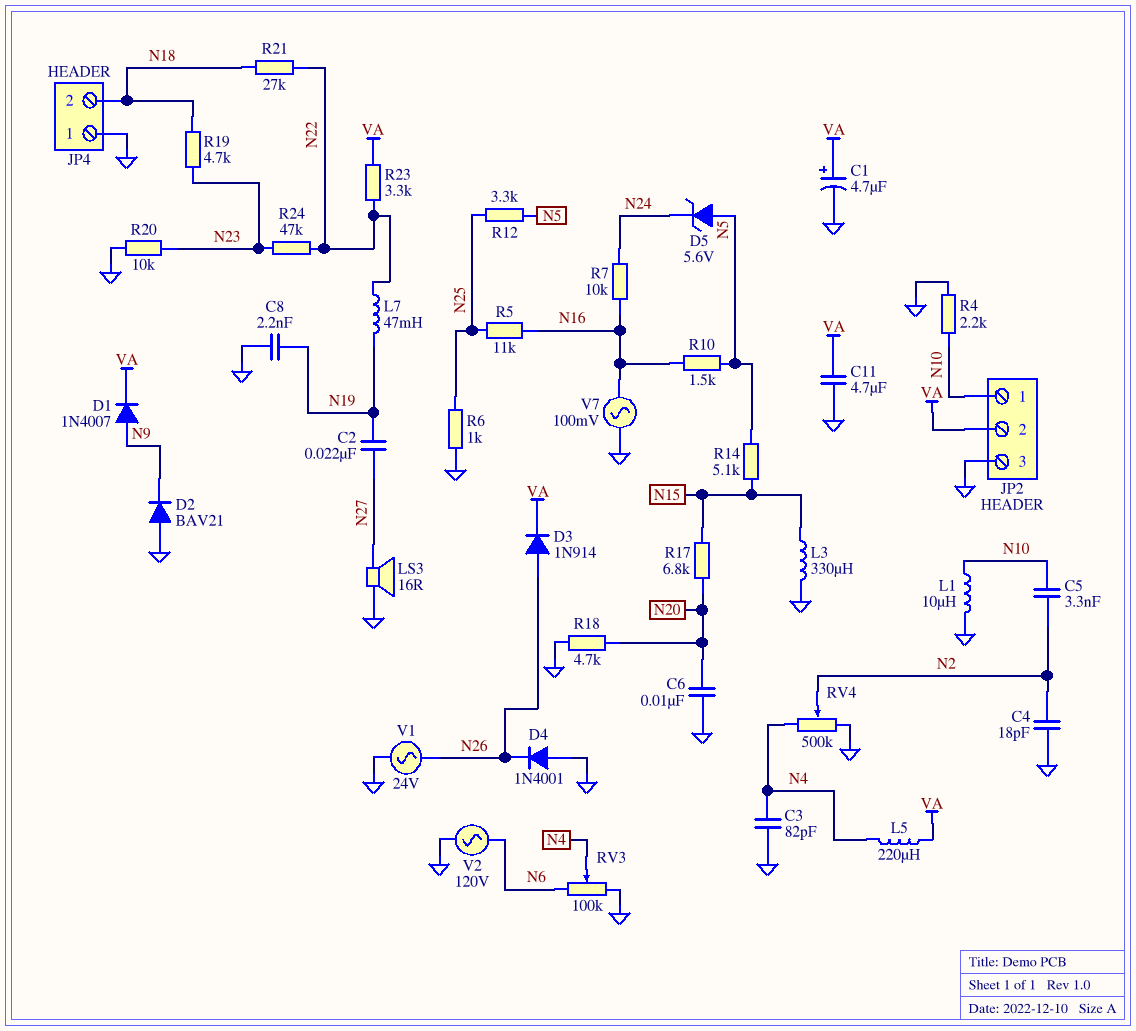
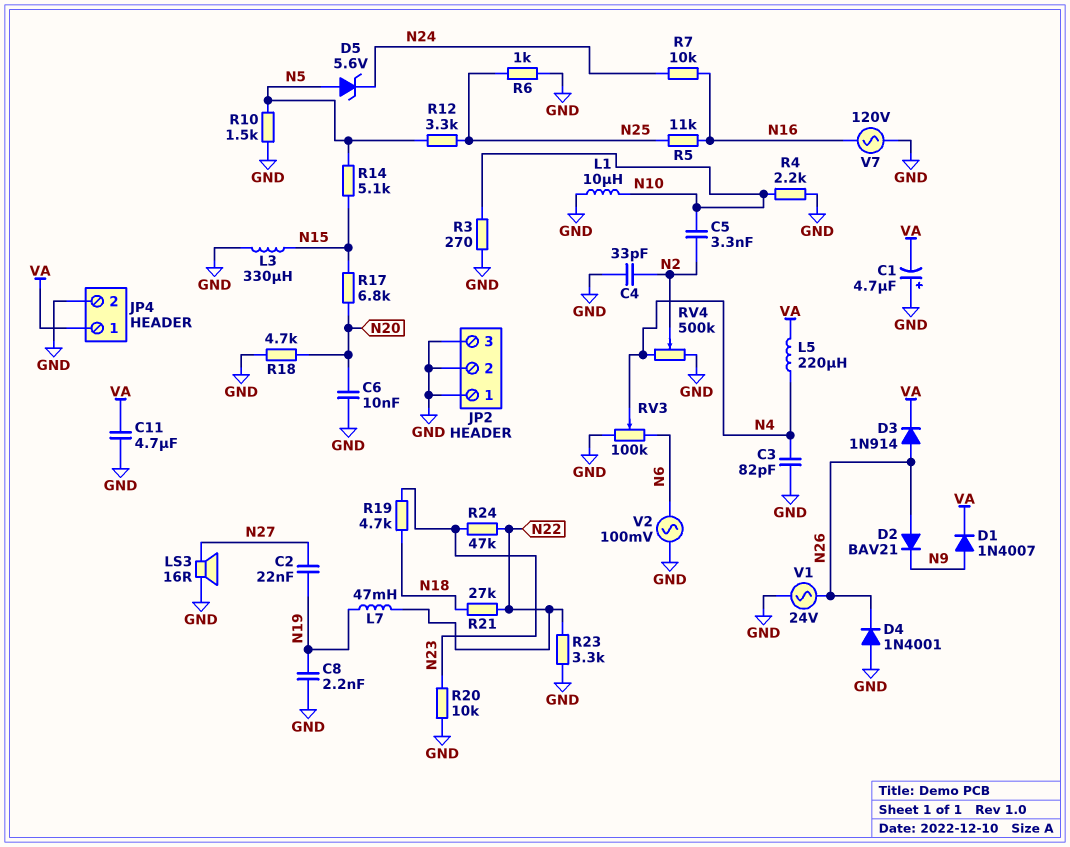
C1: 4.7uF (plus VA, minus GND) -> 4.7uF (plus GND, minus VA)
C4: 18pF (GND, N2) -> 33pF (GND, N2)
D2: diode BAV21 (A GND, K N9) -> diode BAV21 (A N26, K N9)
JP2 pin 1: N10 -> GND
JP2 pin 2: VA -> GND
JP4 pin 1: GND -> VA
JP4 pin 2: N18 -> GND
R3: none -> 270 (GND, N10)
R10: 1.5k (N5, N16) -> 1.5k (GND, N5)
R23: 3.3k (N22, VA) -> 3.3k (GND, N22)
V2: AC 120V (GND, N6) -> AC 100mV (GND, N6)
V7: AC 100mV (GND, N16) -> AC 120V (GND, N16)

